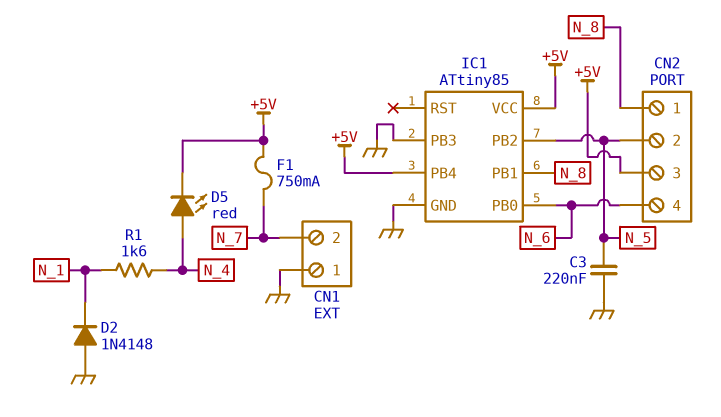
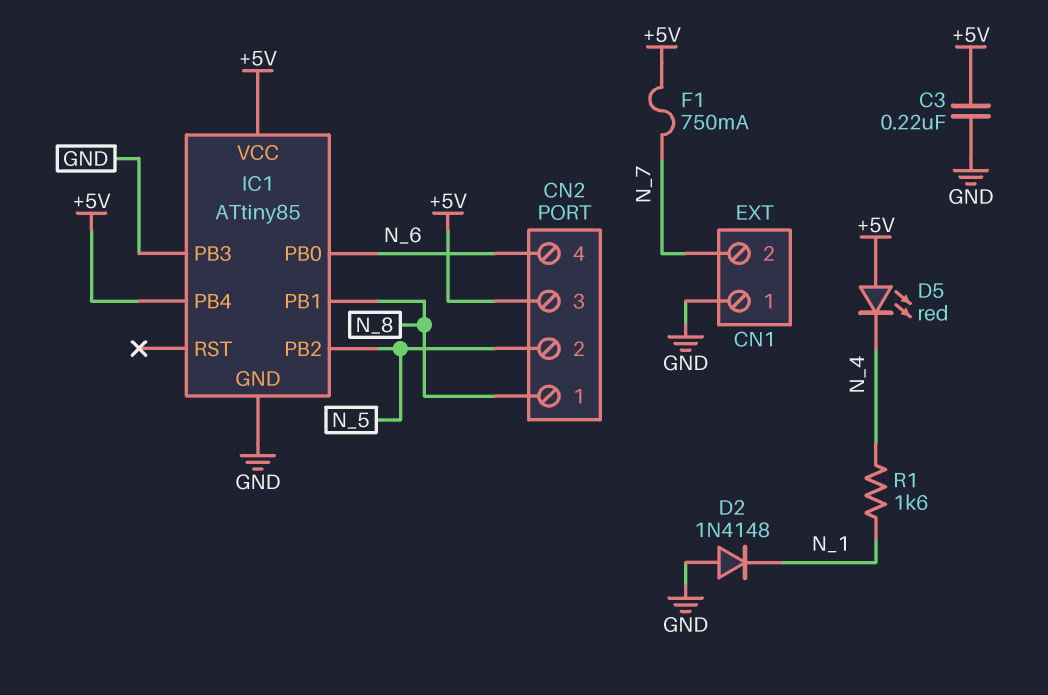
C3: 220nF (GND, N_5) -> 220nF (+5V, GND)
D5: LED red (A N_4, K +5V) -> LED red (A +5V, K N_4)

